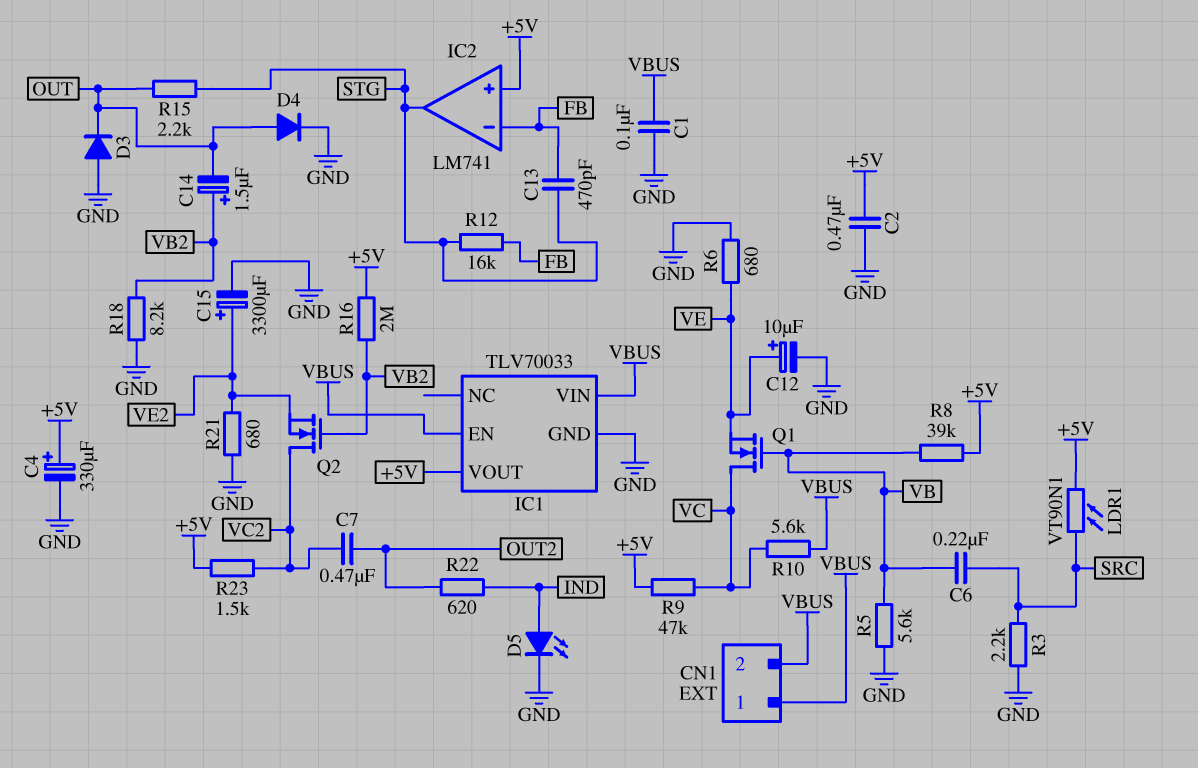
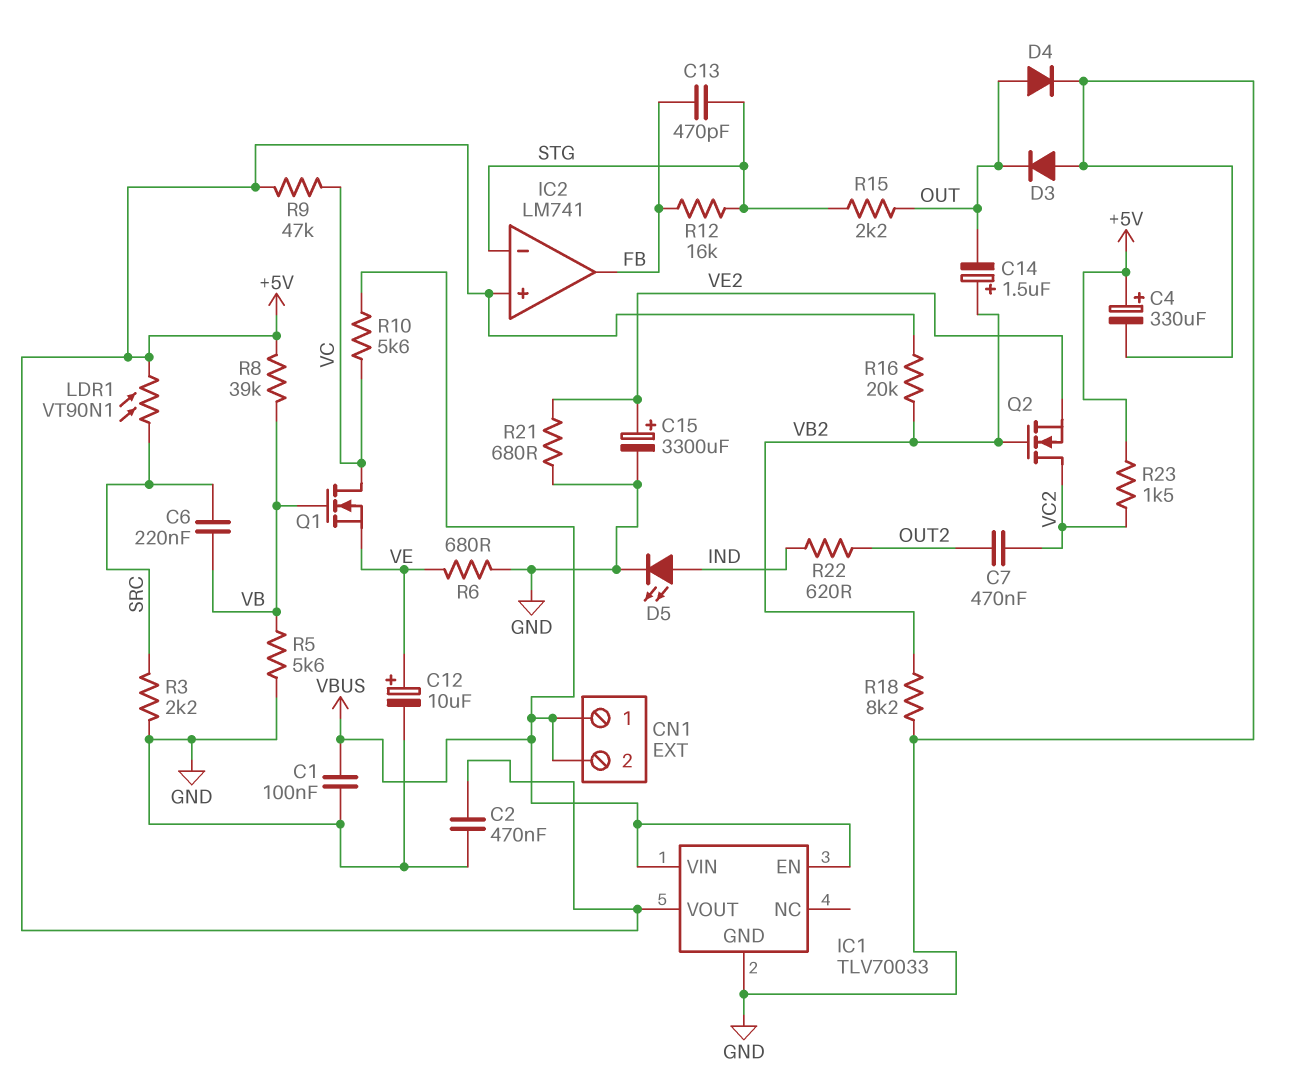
IC2 pin in-: FB -> STG
IC2 pin out: STG -> FB
R16: 2M (+5V, VB2) -> 20k (+5V, VB2)

